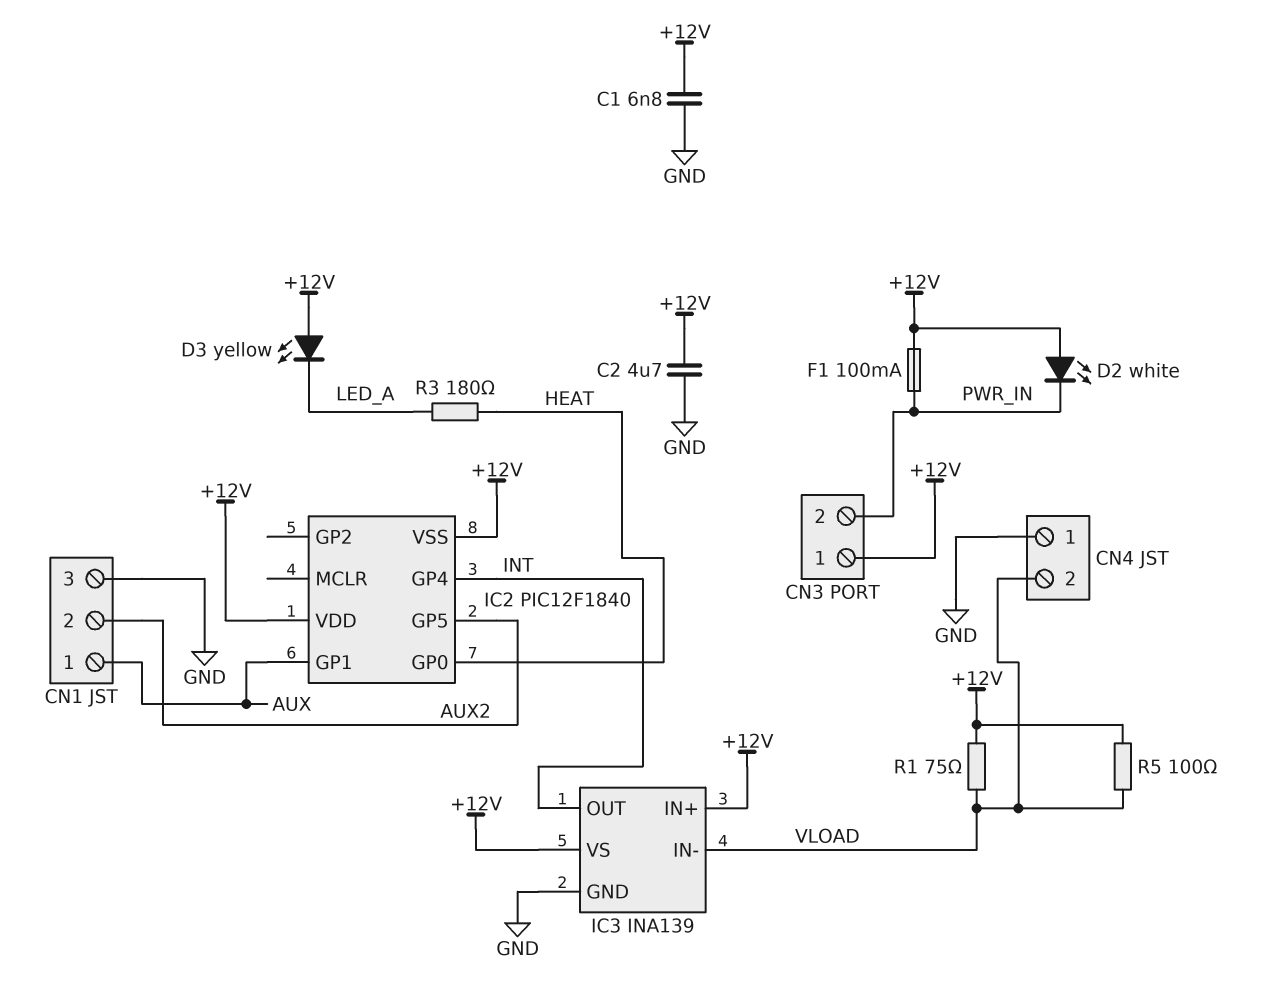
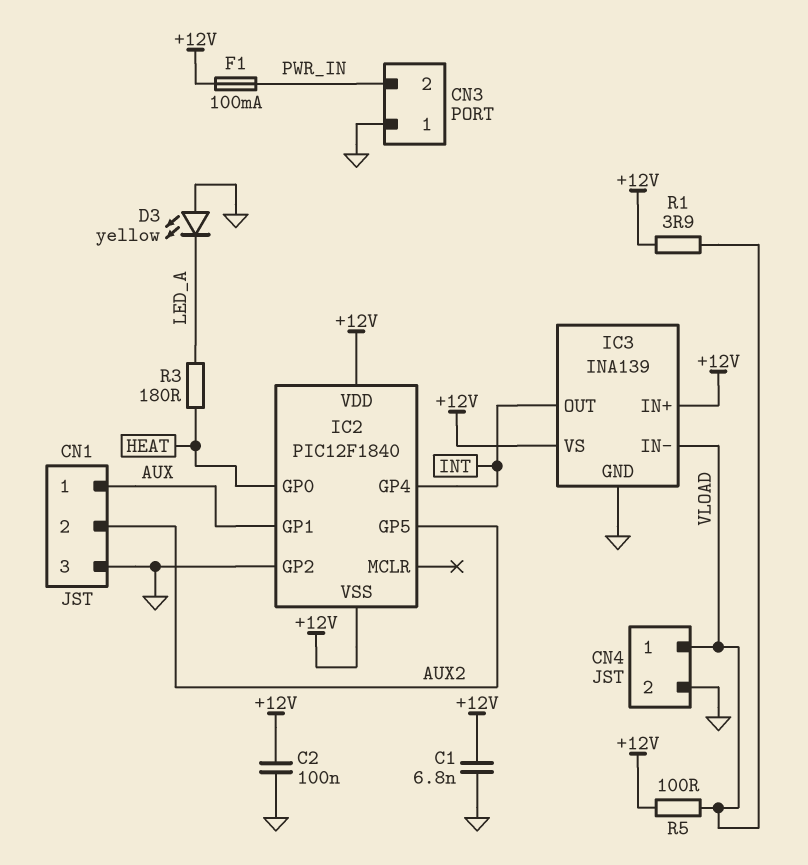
C2: 4.7uF (+12V, GND) -> 100nF (+12V, GND)
CN3 pin 1: +12V -> GND
CN4 pin 1: GND -> VLOAD
CN4 pin 2: VLOAD -> GND
D2: LED white (A +12V, K PWR_IN) -> none
D3: LED yellow (A +12V, K LED_A) -> LED yellow (A GND, K LED_A)
IC2 pin GP2: none -> GND
R1: 75 (+12V, VLOAD) -> 3.9 (+12V, VLOAD)

